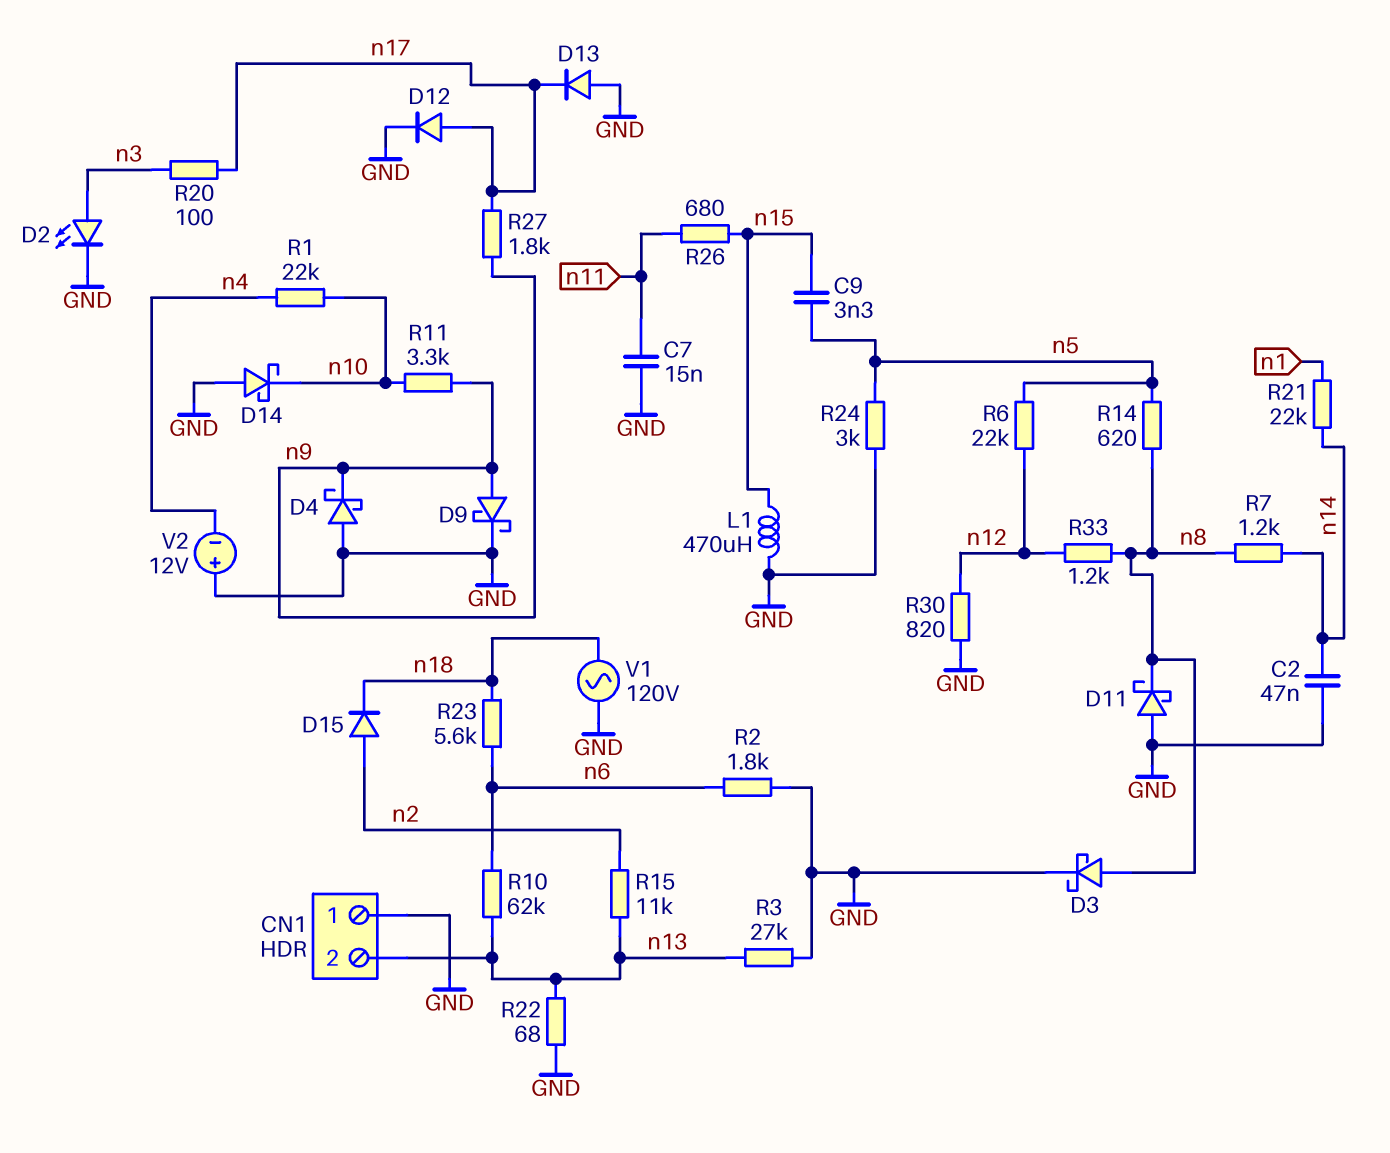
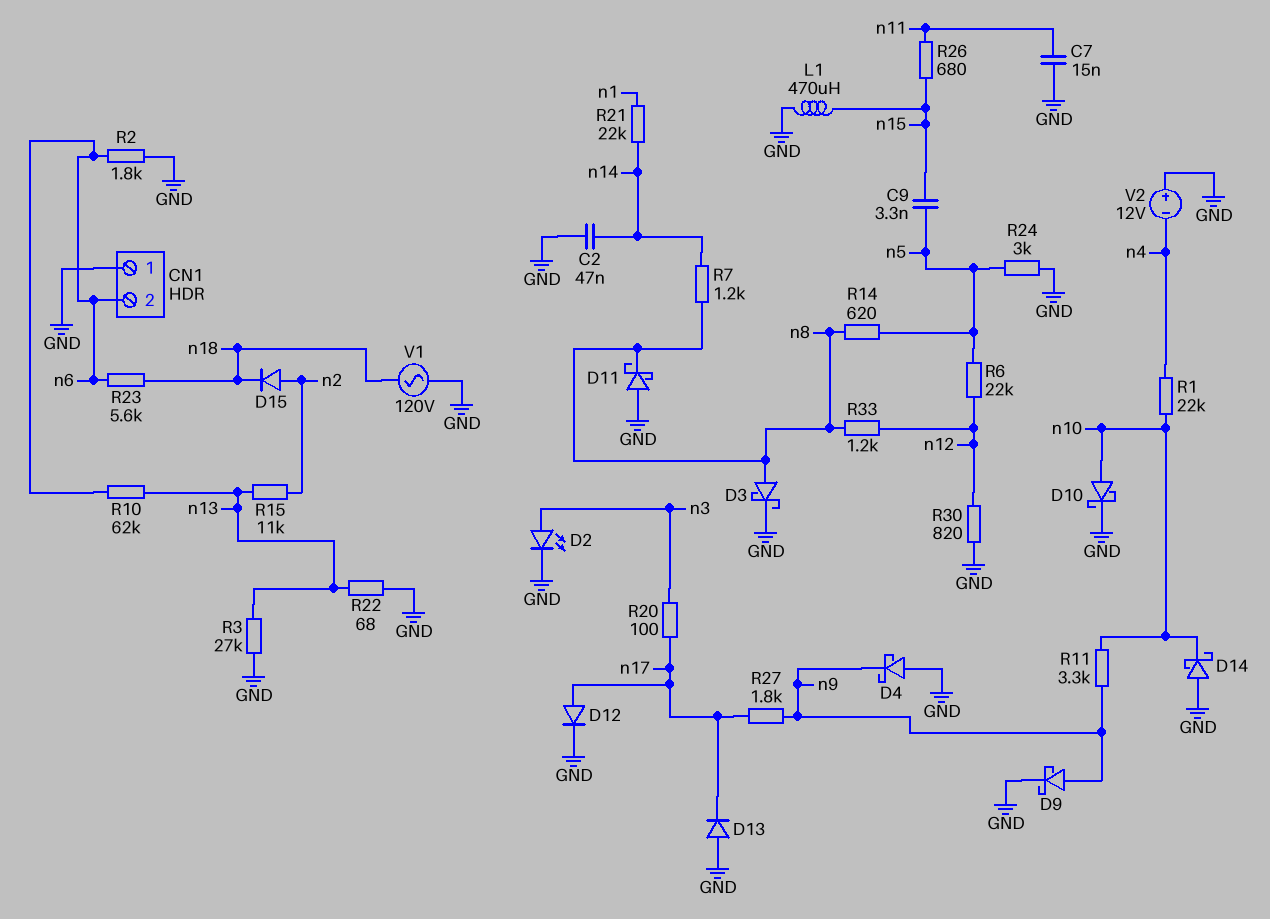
CN1 pin 2: n13 -> n6
D10: none -> schottky (A n10, K GND)

